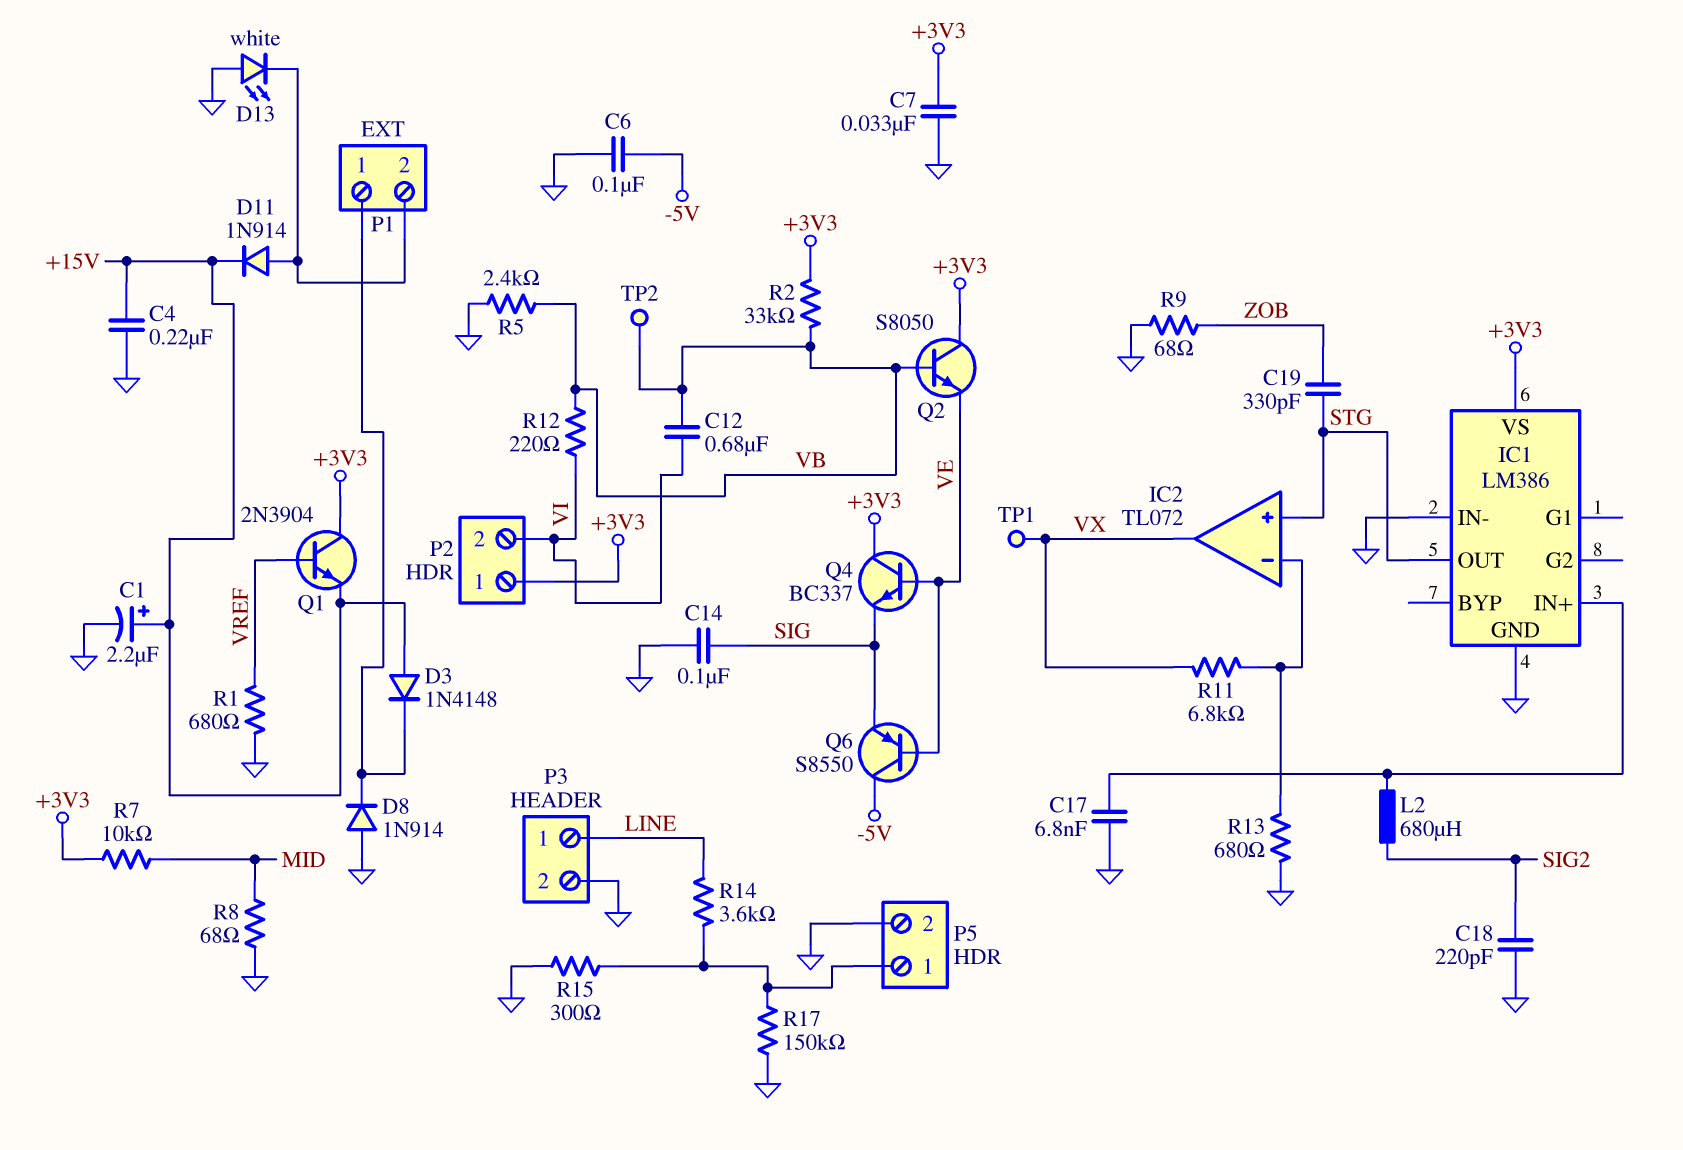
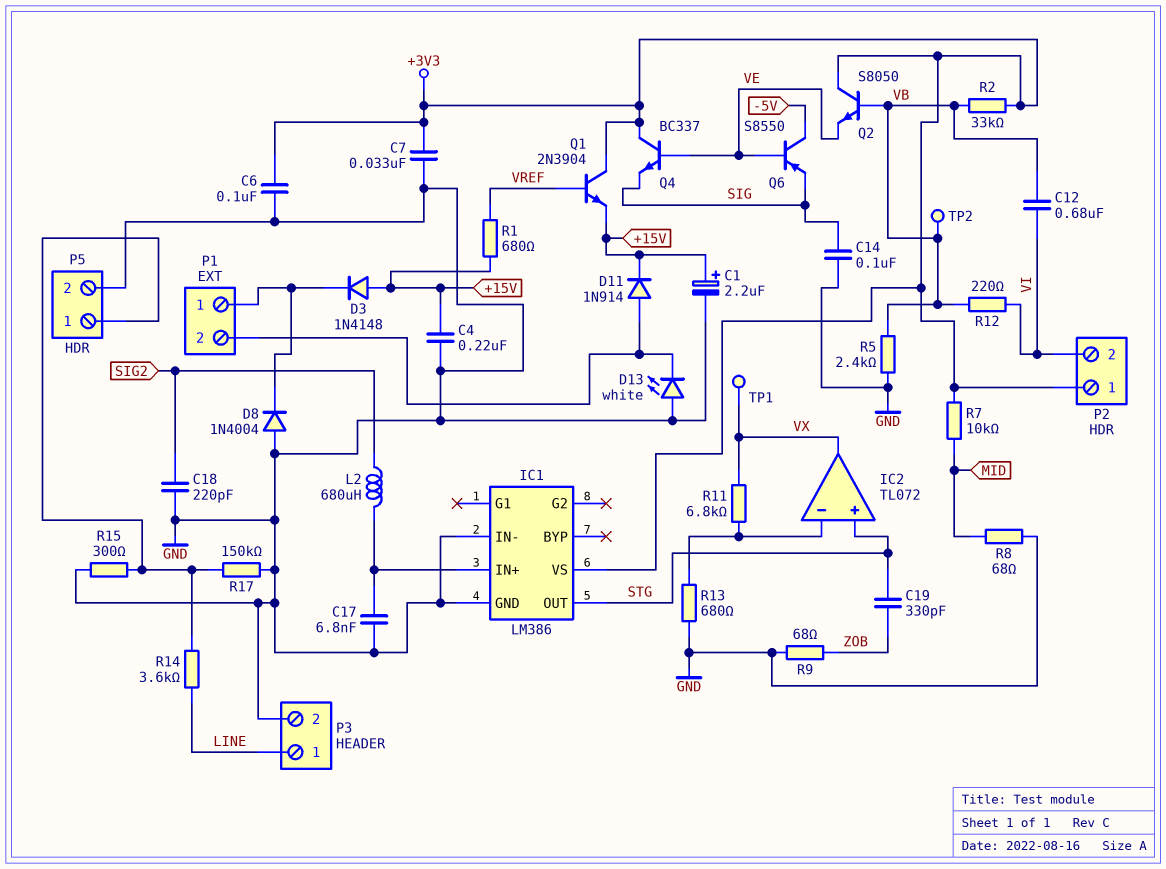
C6: 100nF (-5V, GND) -> 100nF (+3V3, GND)
D8: diode 1N914 (A GND, K P1/1) -> diode 1N4004 (A GND, K P1/1)
R1: 680 (GND, VREF) -> 680 (+15V, VREF)

